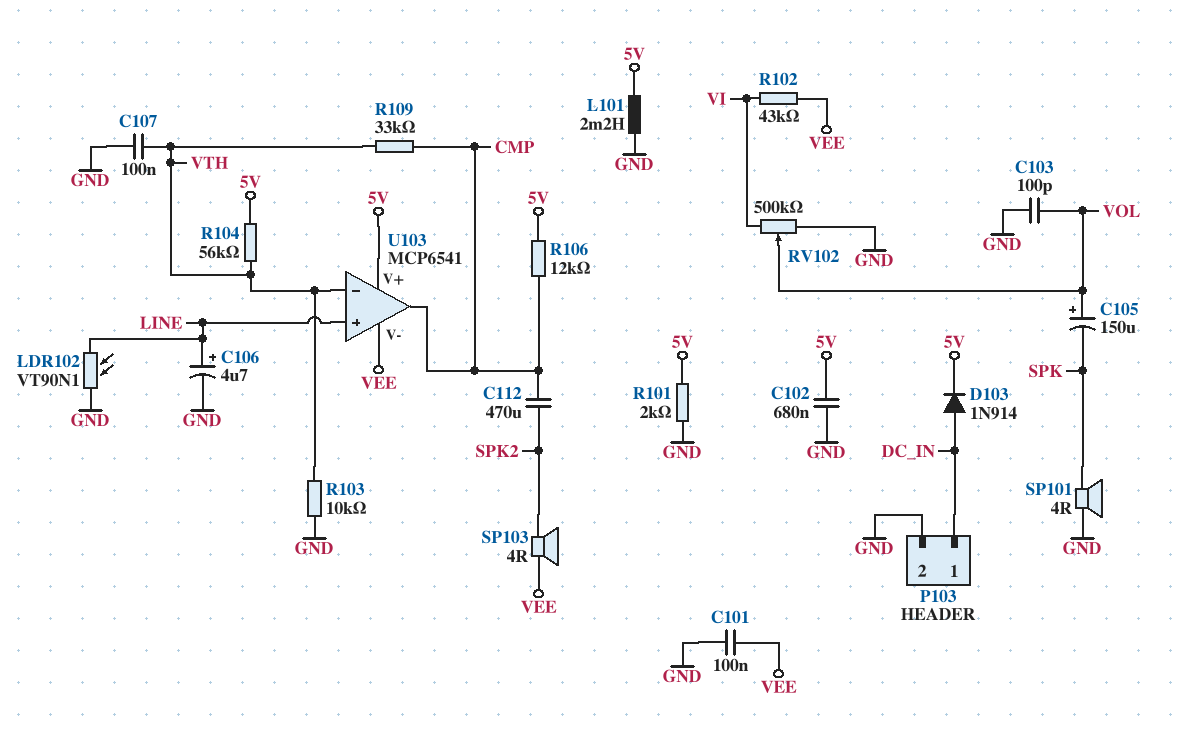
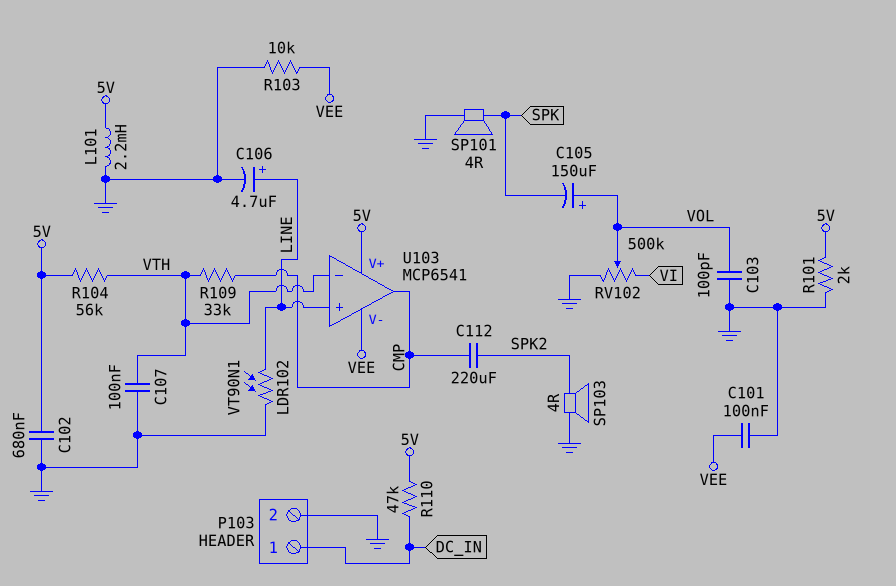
C112: 470uF (CMP, SPK2) -> 220uF (CMP, SPK2)
D103: diode 1N914 (A DC_IN, K 5V) -> none
R102: 43k (VEE, VI) -> none
R103: 10k (GND, VTH) -> 10k (GND, VEE)
R106: 12k (5V, CMP) -> none
R110: none -> 47k (5V, DC_IN)
SP103: speaker 4R (SPK2, VEE) -> speaker 4R (GND, SPK2)

